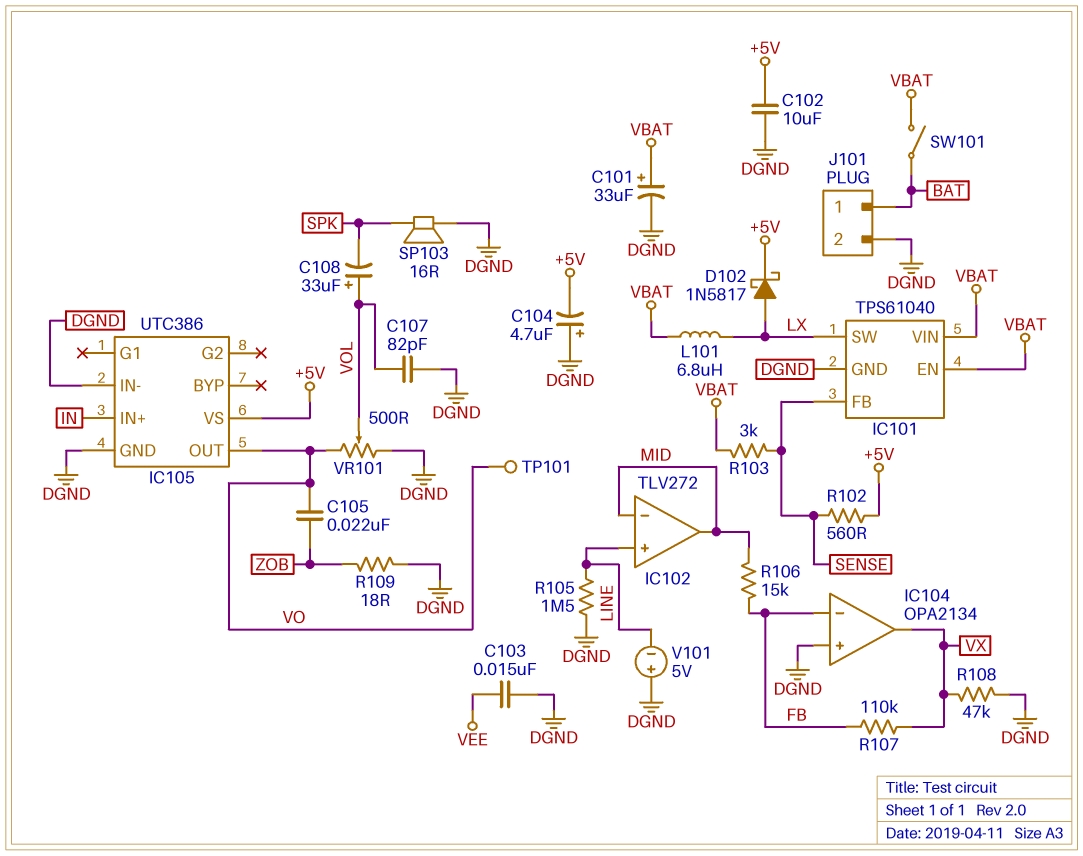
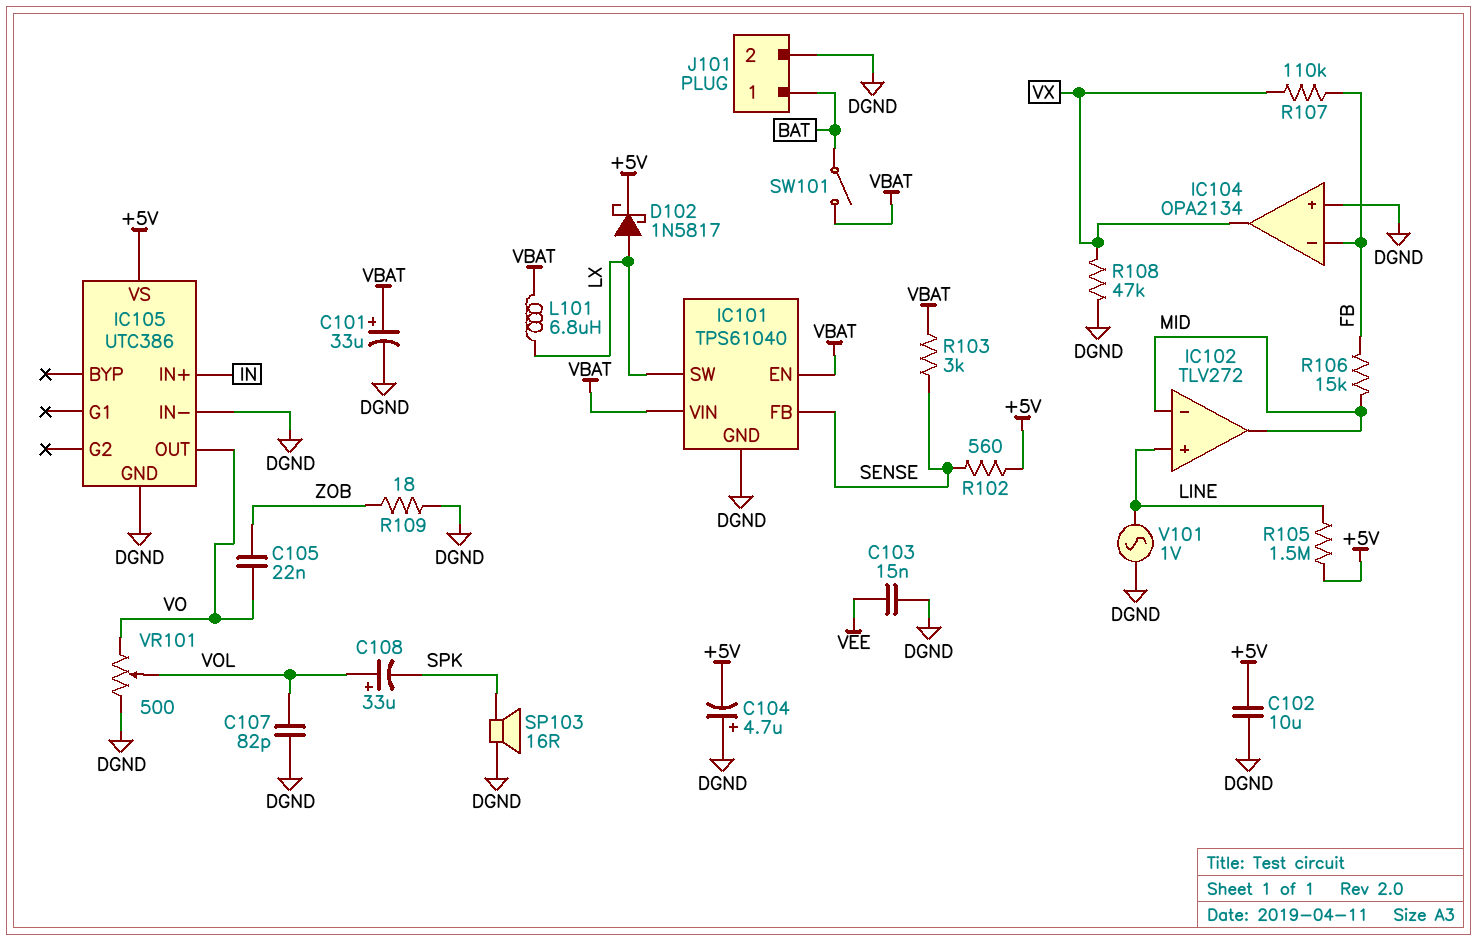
R105: 1.5M (DGND, LINE) -> 1.5M (+5V, LINE)
TP101: test point (VO) -> none
V101: 5V (plus DGND, minus LINE) -> AC 1V (DGND, LINE)

